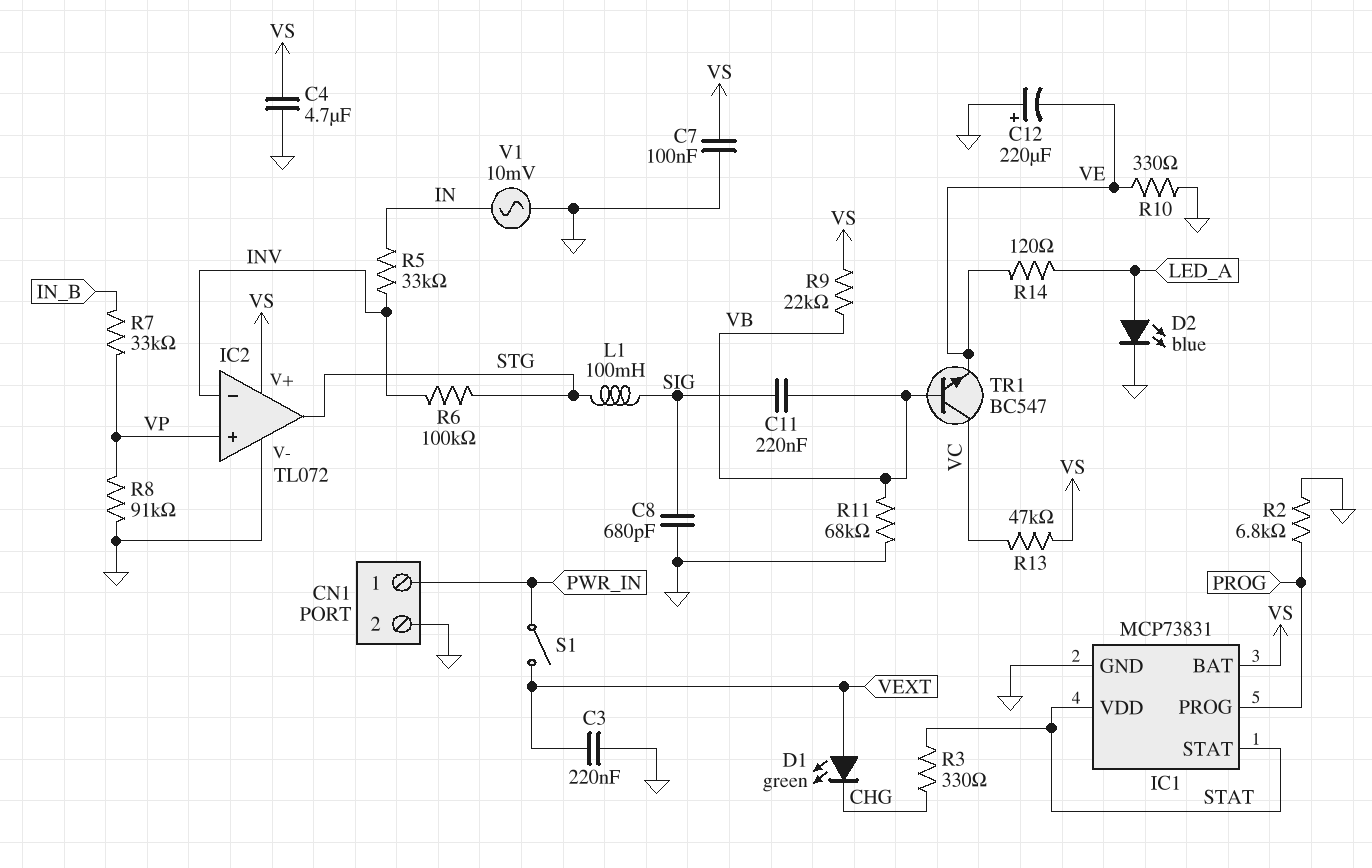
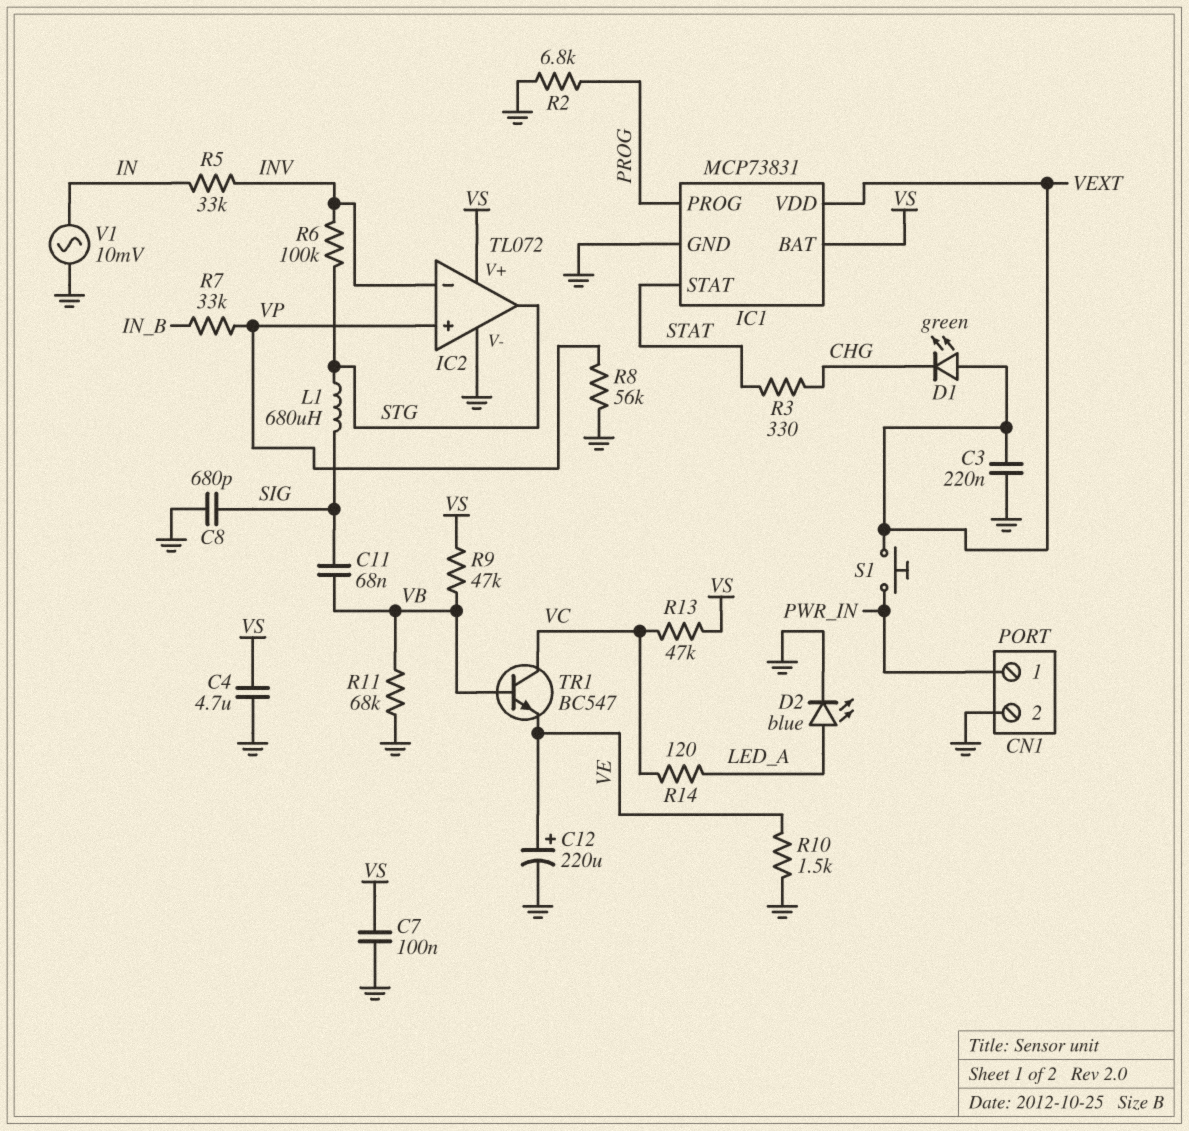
C11: 220nF (SIG, VB) -> 68nF (SIG, VB)
C12: 220uF (plus GND, minus VE) -> 220uF (plus VE, minus GND)
IC1 pin VDD: STAT -> VEXT
L1: 100mH (SIG, STG) -> 680uH (SIG, STG)
R8: 91k (GND, VP) -> 56k (GND, VP)
R9: 22k (VB, VS) -> 47k (VB, VS)
R10: 330 (GND, VE) -> 1.5k (GND, VE)
R14: 120 (LED_A, VE) -> 120 (LED_A, VC)
S1: switch (PWR_IN, VEXT) -> button (PWR_IN, VEXT)

